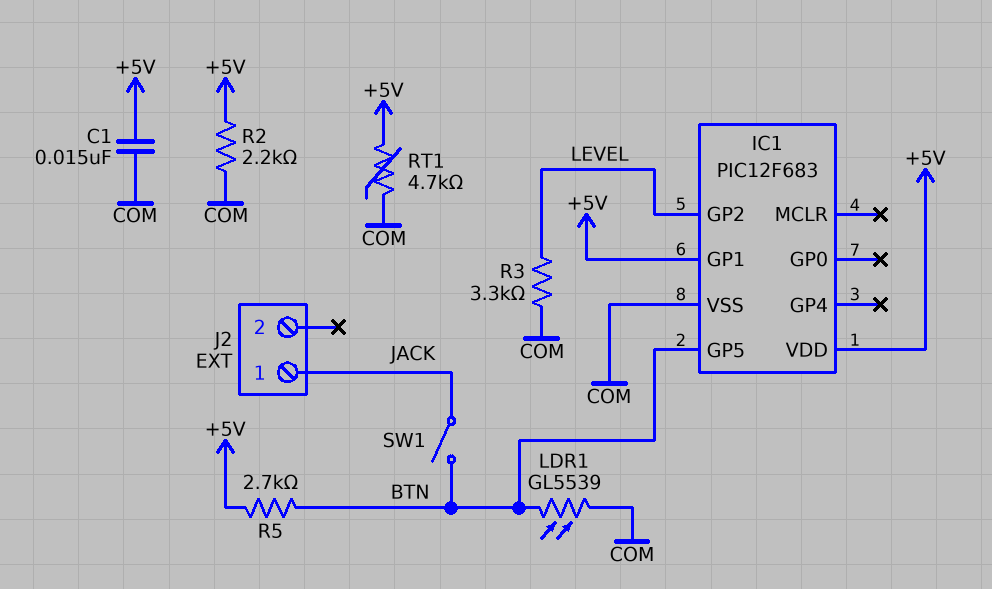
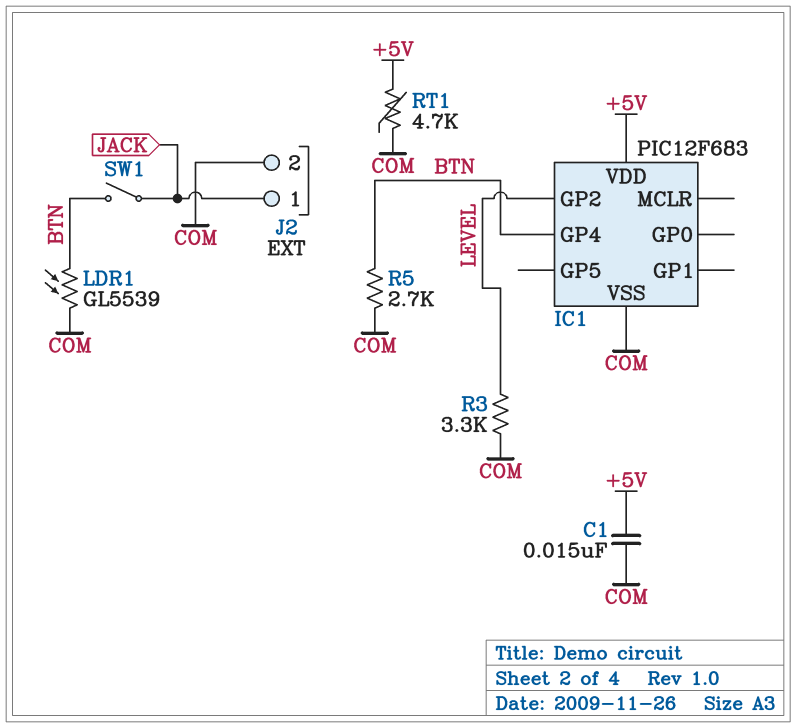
IC1 pin GP1: +5V -> none
IC1 pin GP4: none -> BTN
IC1 pin GP5: BTN -> none
J2 pin 2: none -> COM
R2: 2.2k (+5V, COM) -> none
R5: 2.7k (+5V, BTN) -> 2.7k (BTN, COM)

